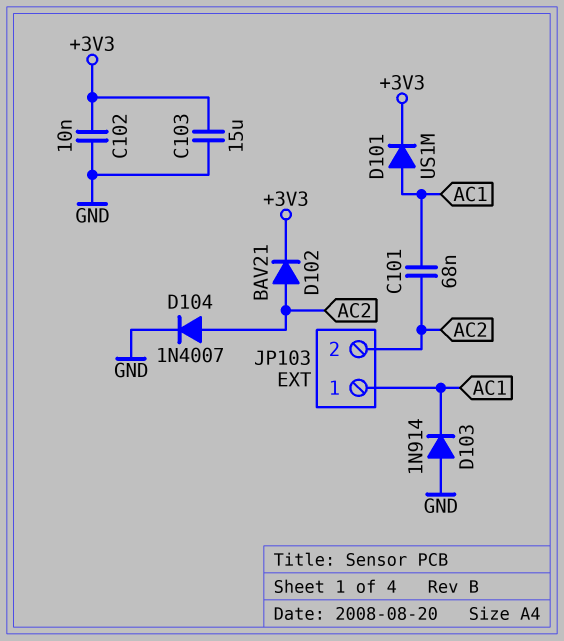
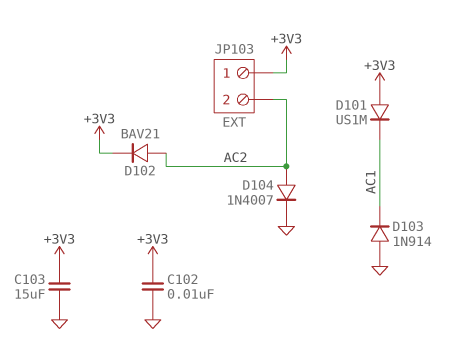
C101: 68nF (AC1, AC2) -> none
D101: diode US1M (A AC1, K +3V3) -> diode US1M (A +3V3, K AC1)
JP103 pin 1: AC1 -> +3V3

